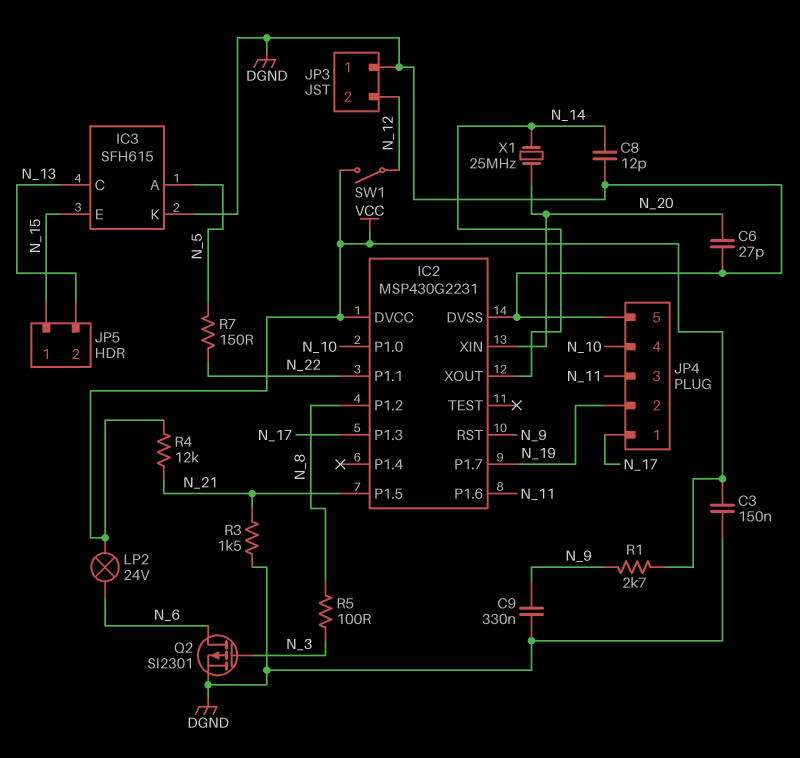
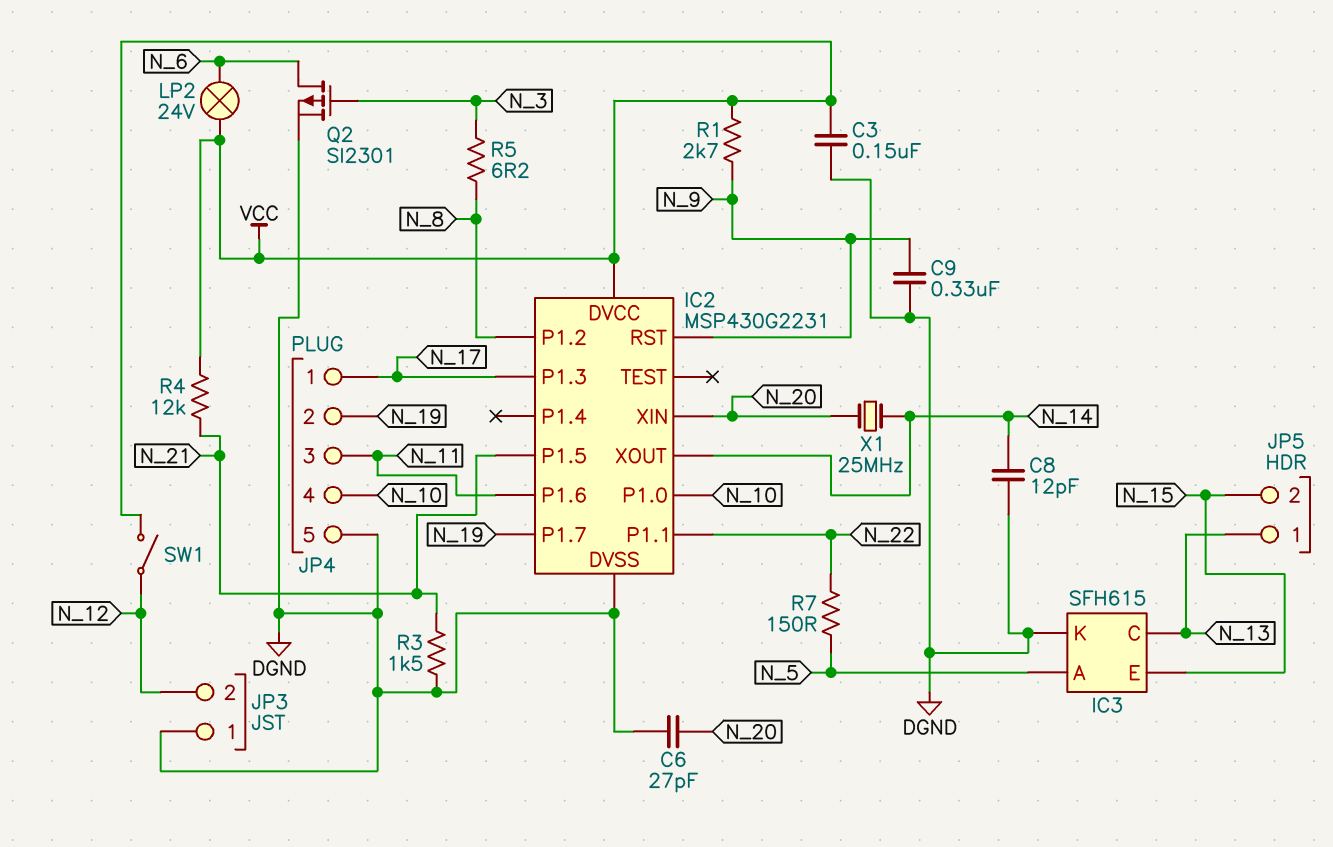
JP5 pin 1: N_15 -> N_13
JP5 pin 2: N_13 -> N_15
R5: 100 (N_3, N_8) -> 6.2 (N_3, N_8)

